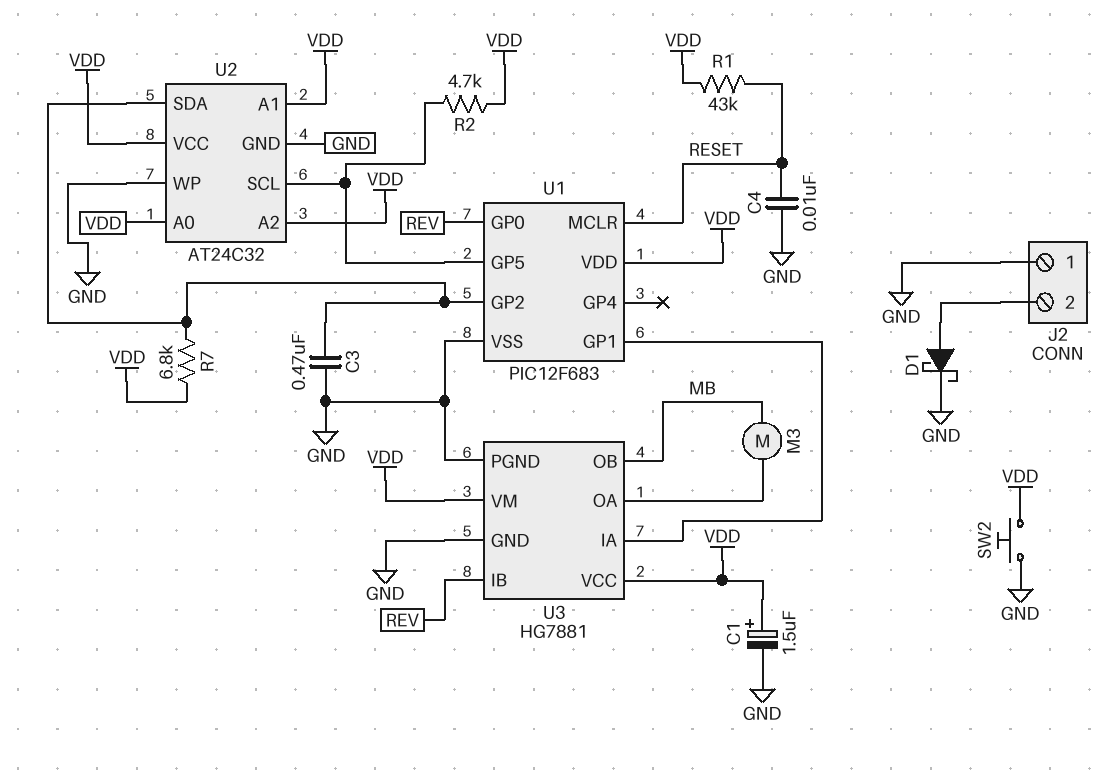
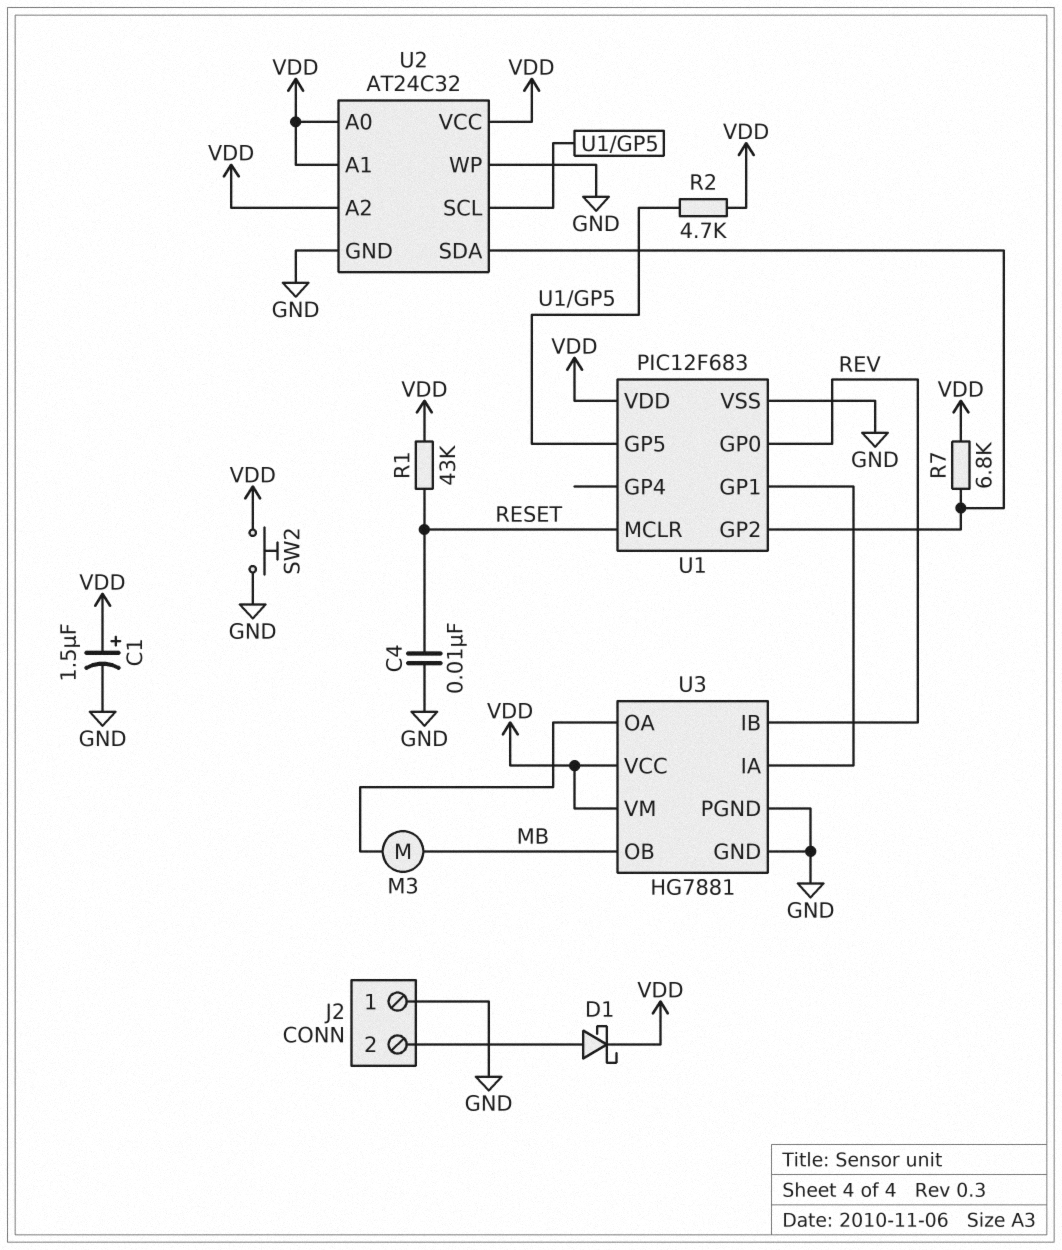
C3: 470nF (GND, U1/GP2) -> none
D1: schottky (A J2/2, K GND) -> schottky (A J2/2, K VDD)

